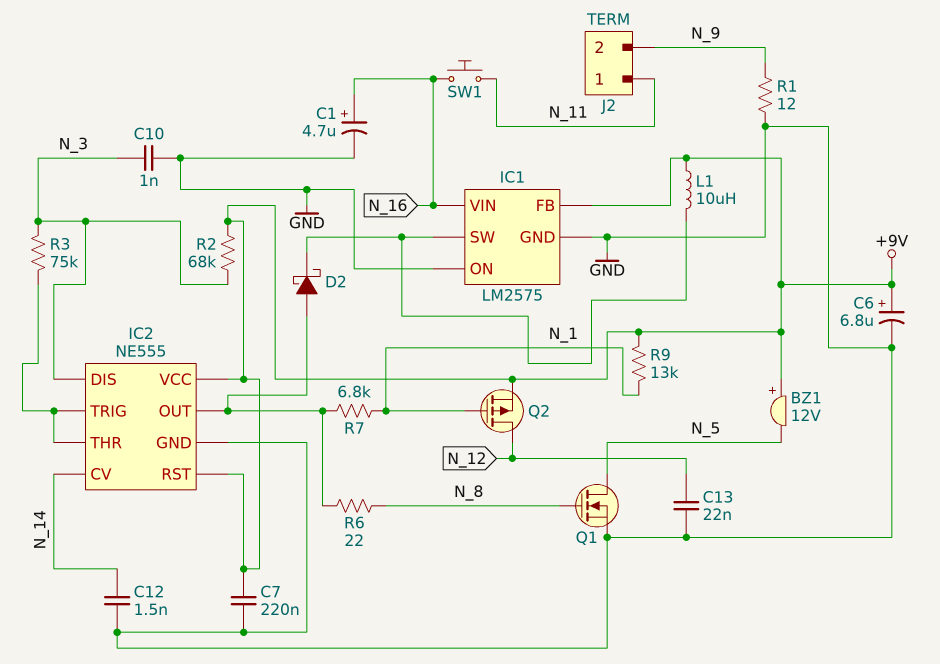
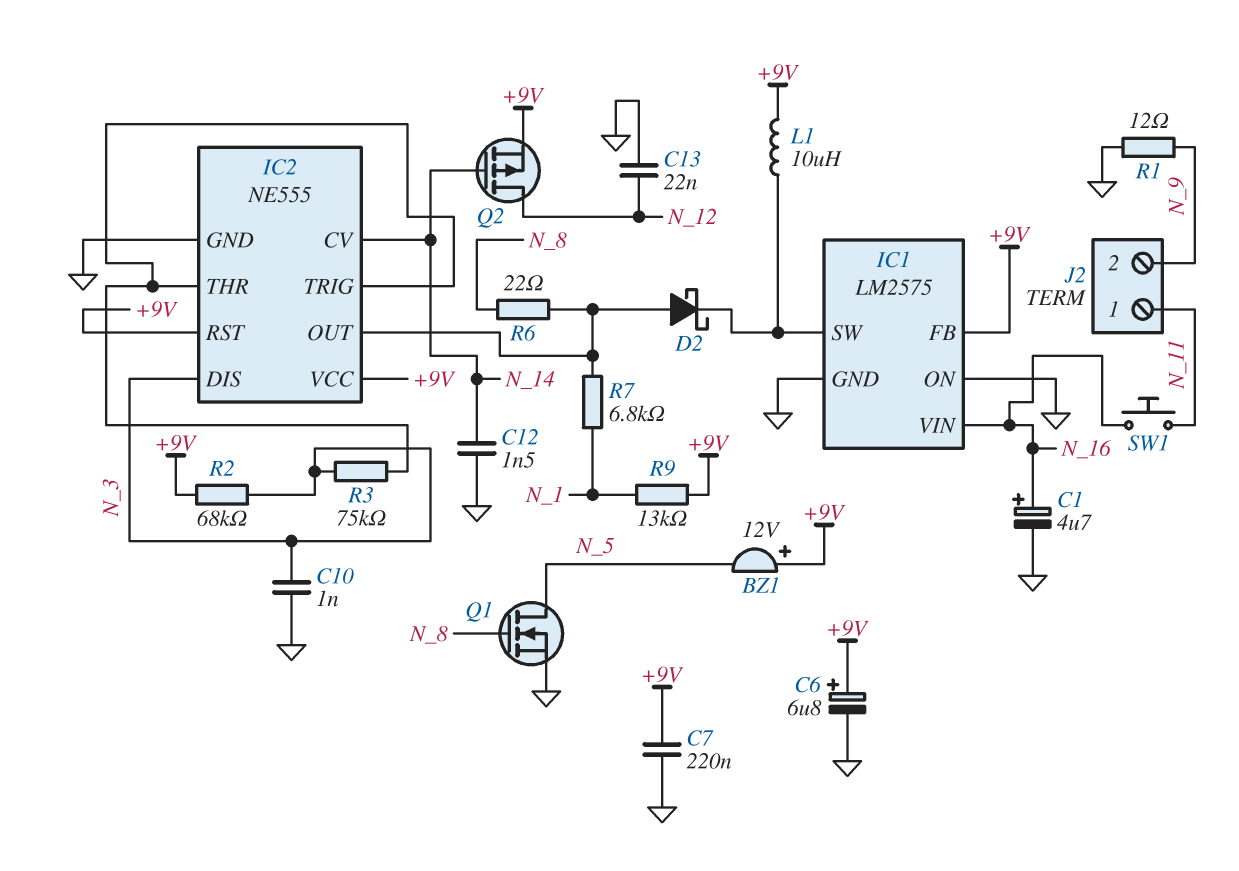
Q2: PMOS (G N_1, D N_12, S +9V) -> PMOS (G N_14, D N_12, S +9V)

